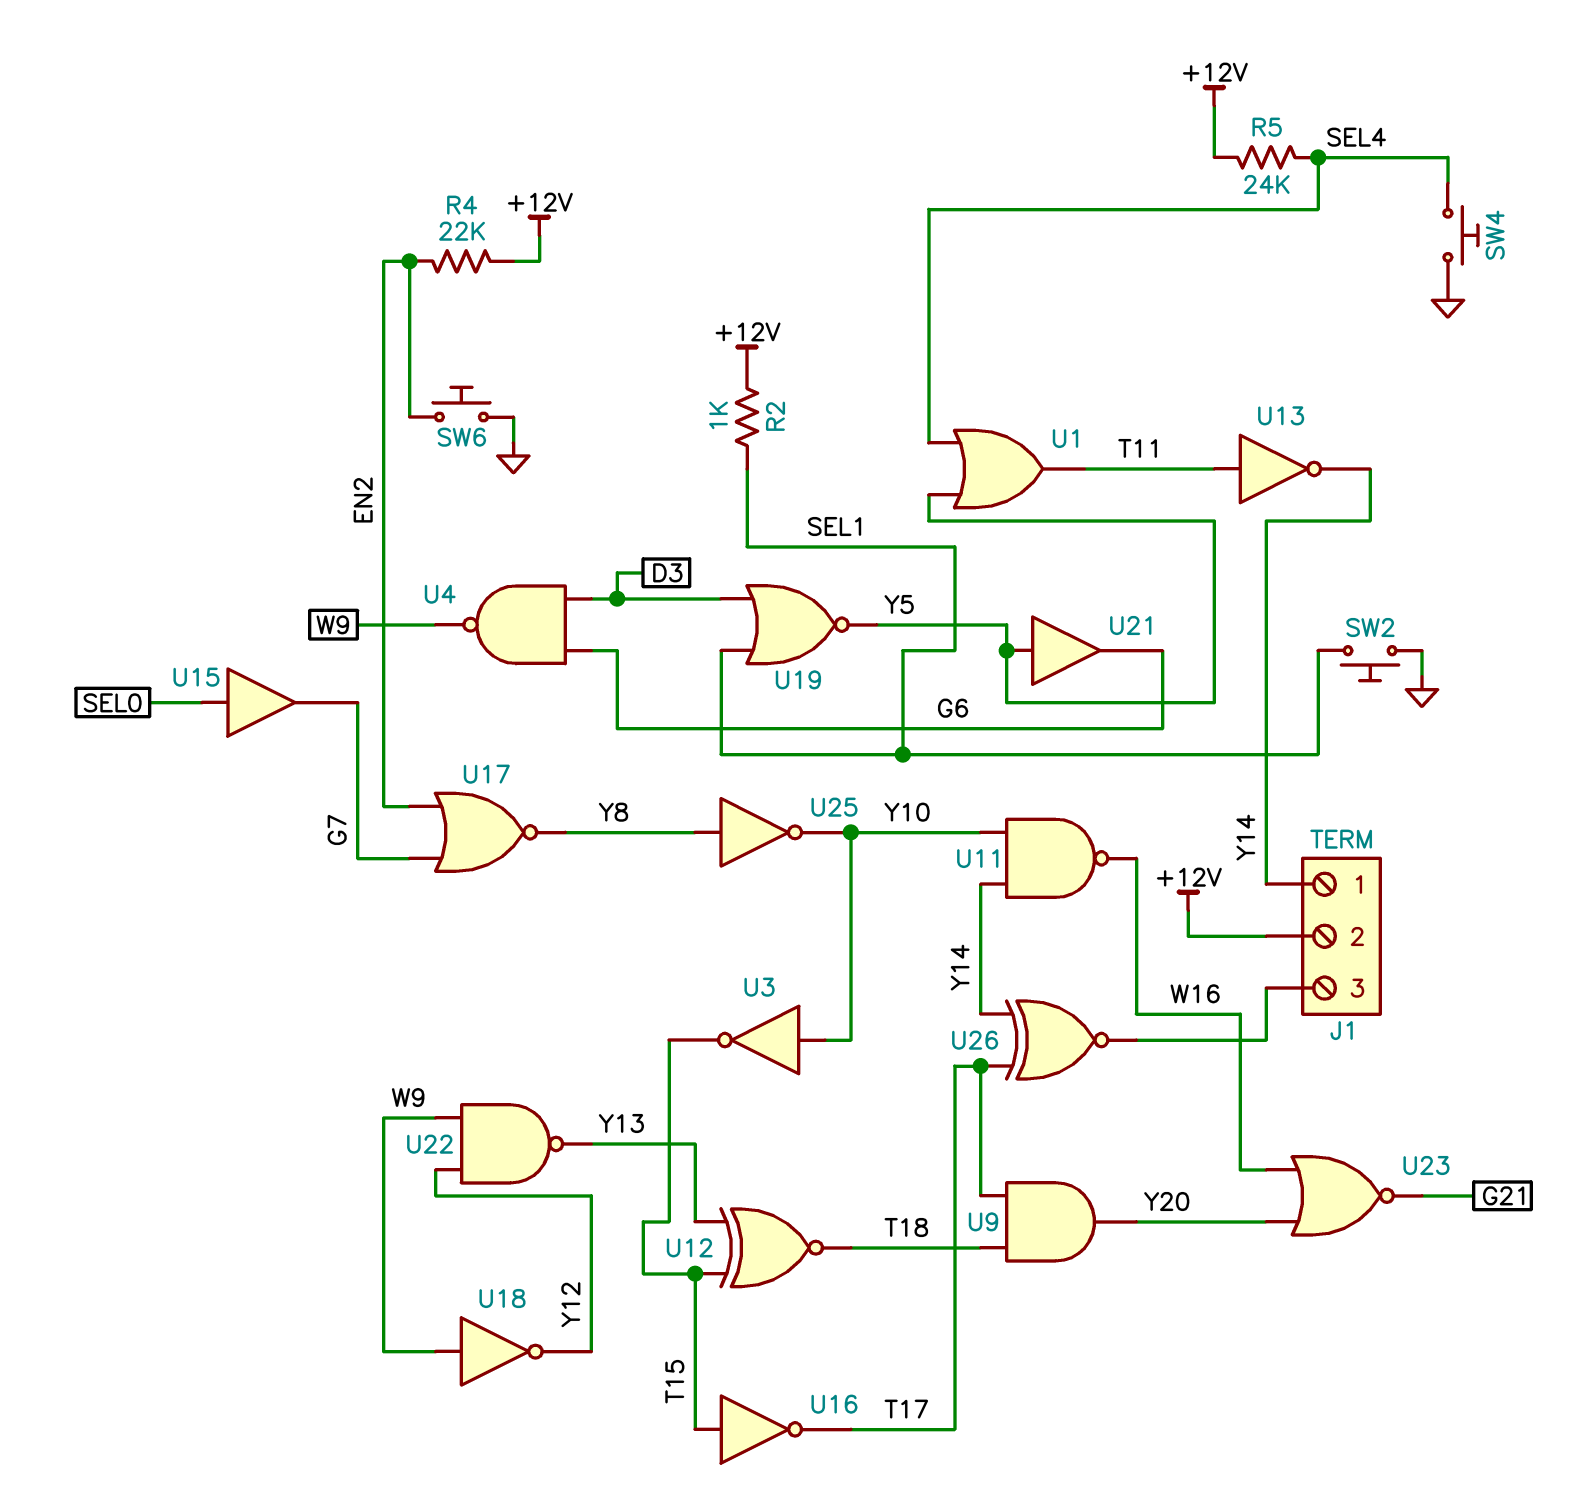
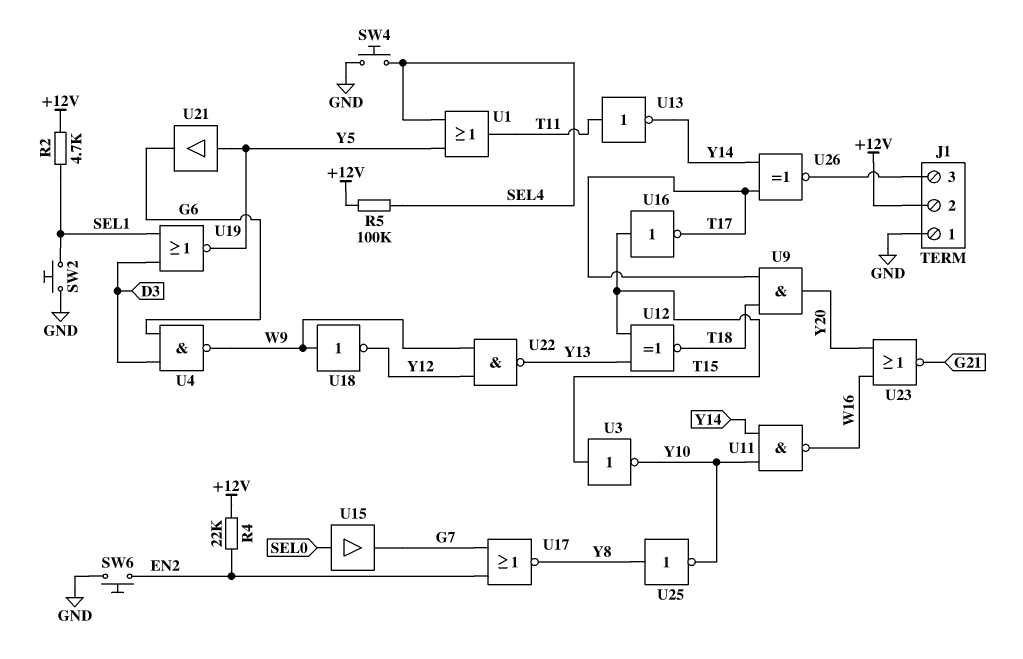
J1 pin 1: Y14 -> GND
R2: 1k (+12V, SEL1) -> 4.7k (+12V, SEL1)
R5: 24k (+12V, SEL4) -> 100k (+12V, SEL4)
U3: NOT (in Y10, out T15) -> NOT (in T15, out Y10)

